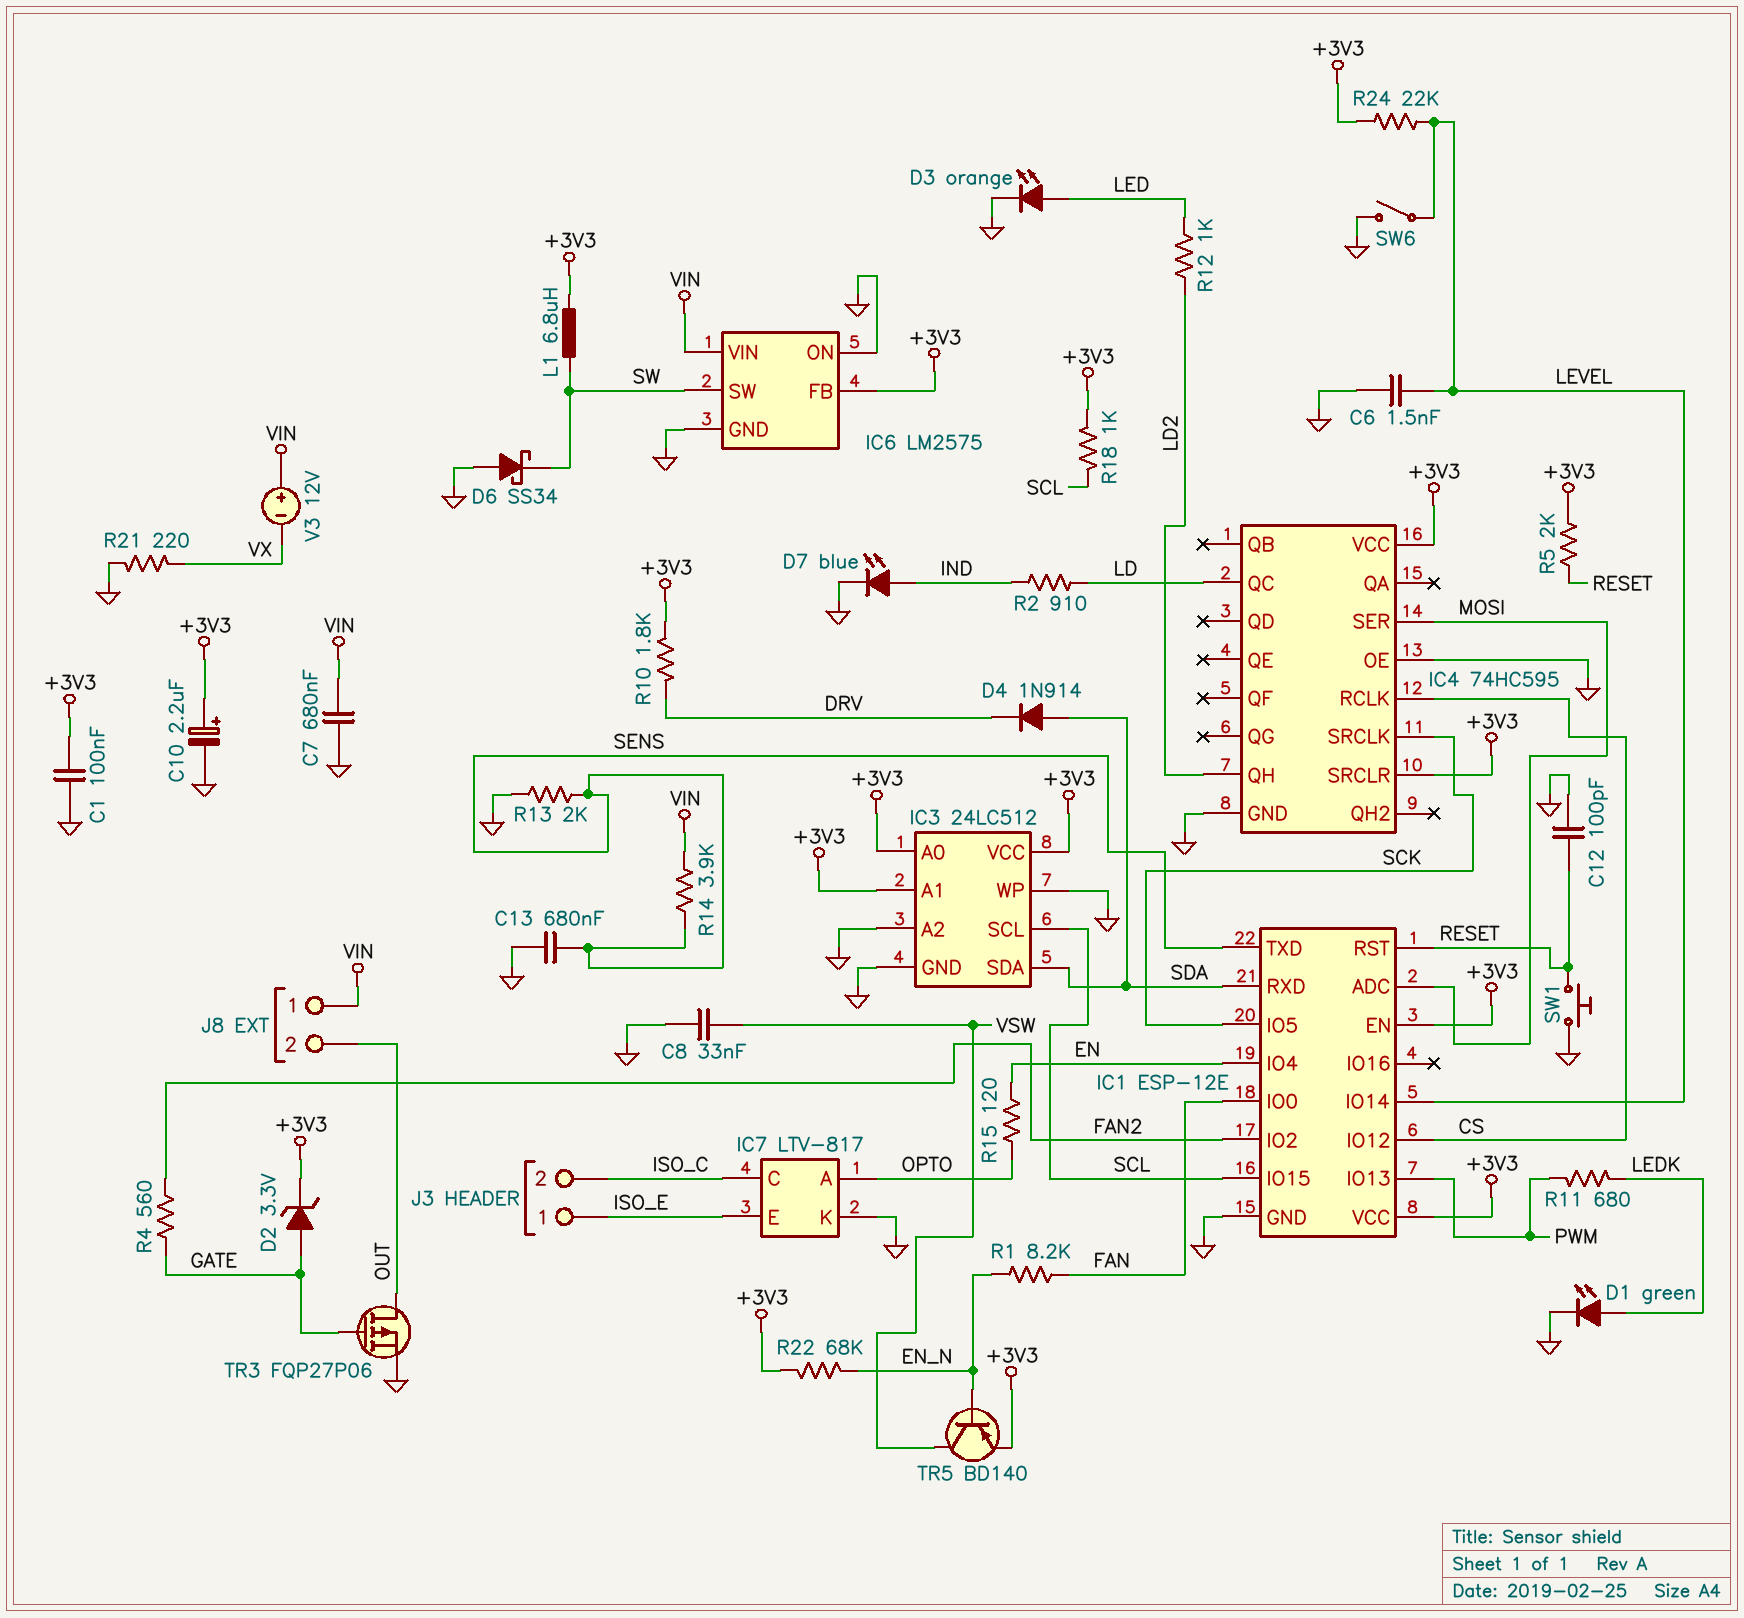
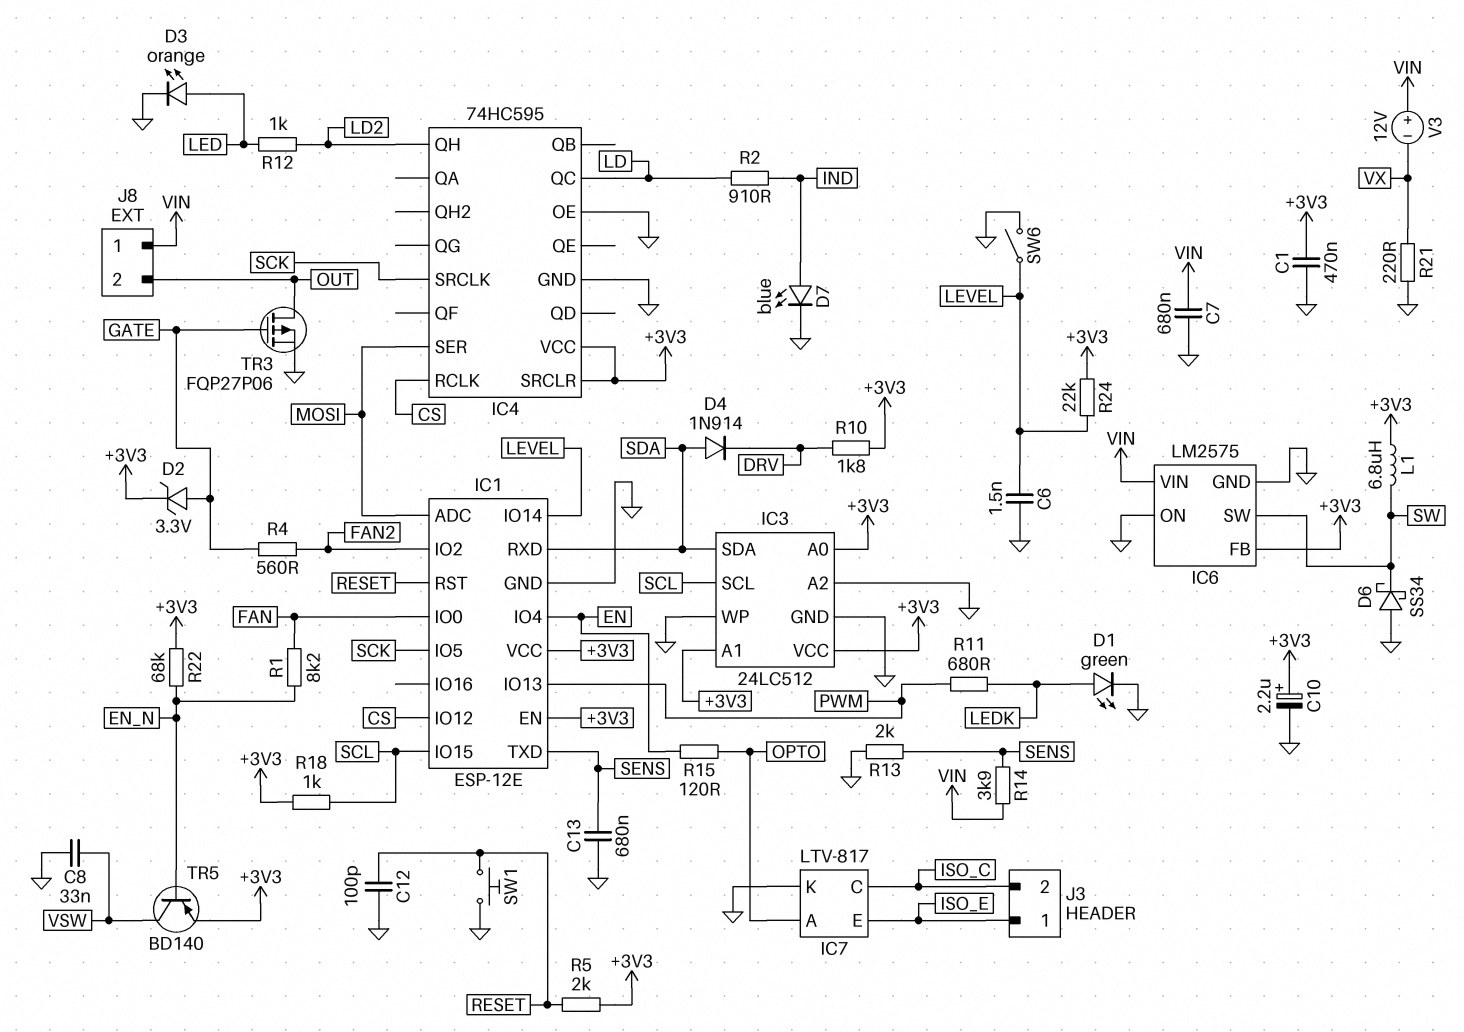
C1: 100nF (+3V3, GND) -> 470nF (+3V3, GND)

